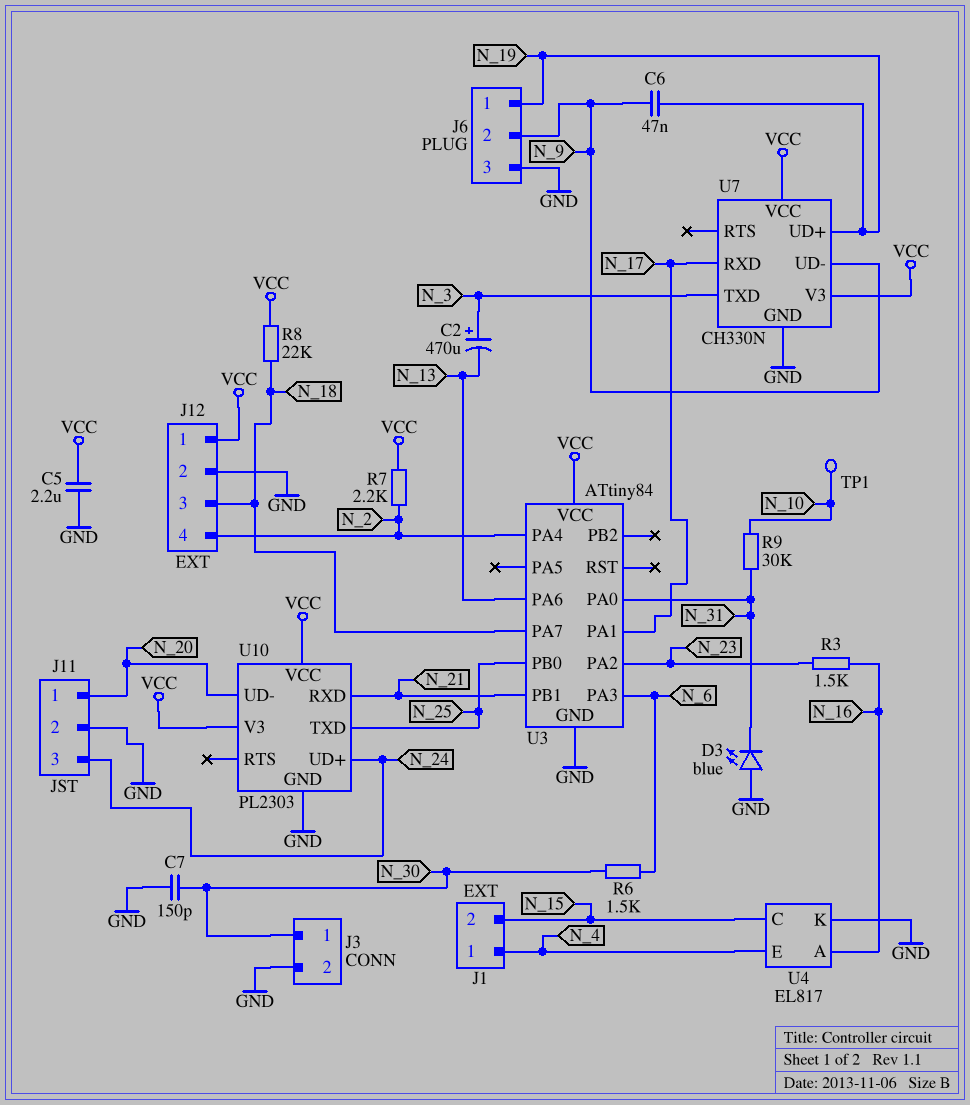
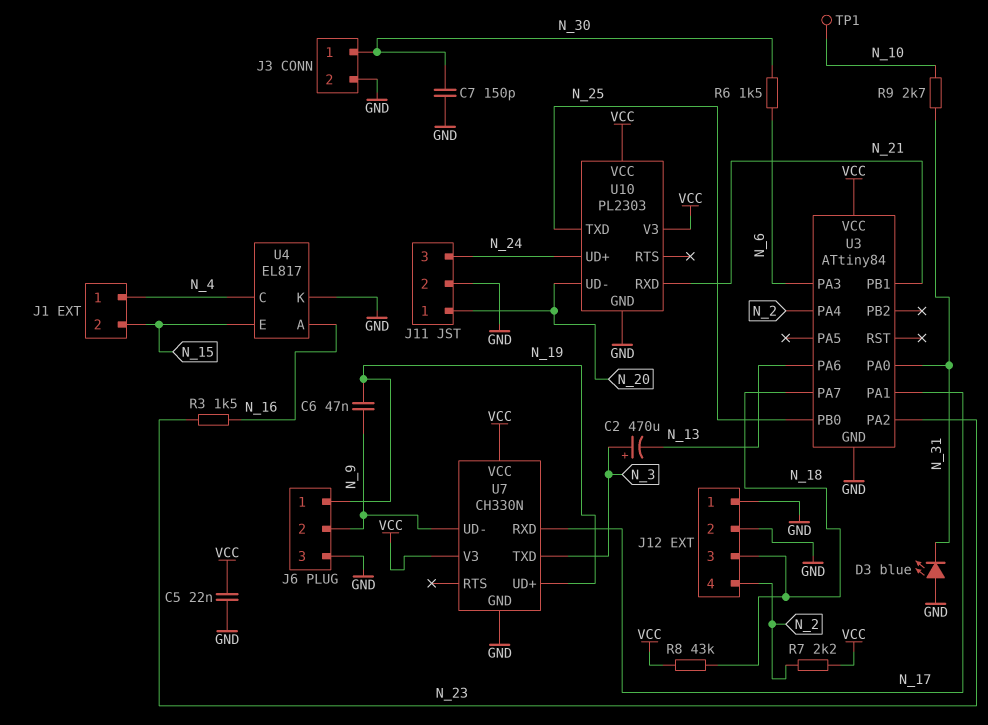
C5: 2.2uF (GND, VCC) -> 22nF (GND, VCC)
J12 pin 1: VCC -> GND
R8: 22k (N_18, VCC) -> 43k (N_18, VCC)
R9: 30k (N_10, N_31) -> 2.7k (N_10, N_31)
U4 pin C: N_15 -> N_4
U4 pin E: N_4 -> N_15

